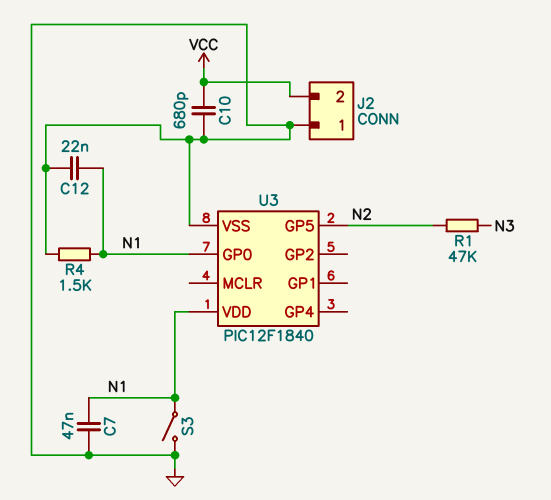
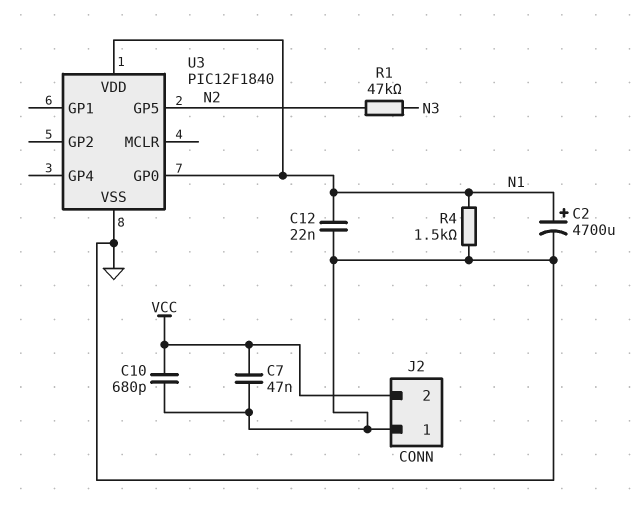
C2: none -> 4700uF (plus N1, minus GND)
C7: 47nF (GND, N1) -> 47nF (GND, VCC)
S3: switch (GND, N1) -> none

